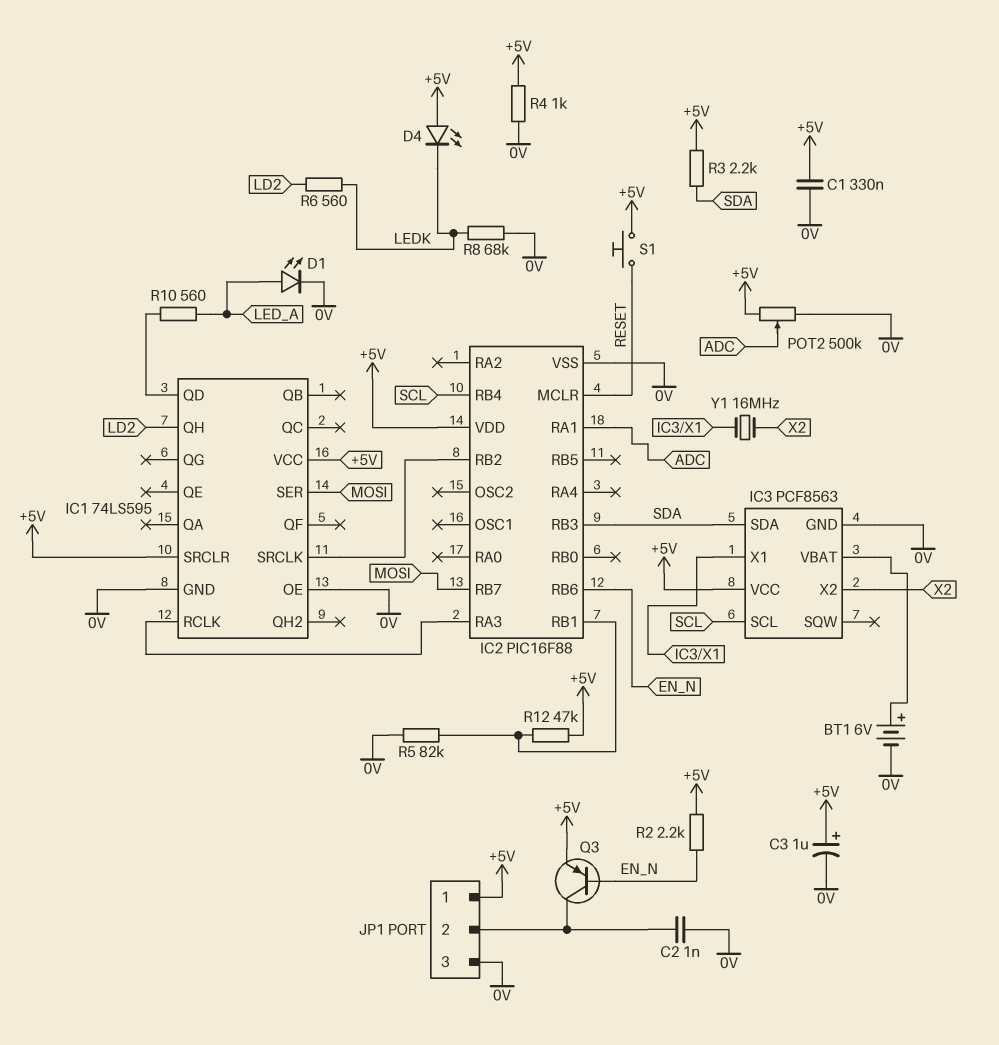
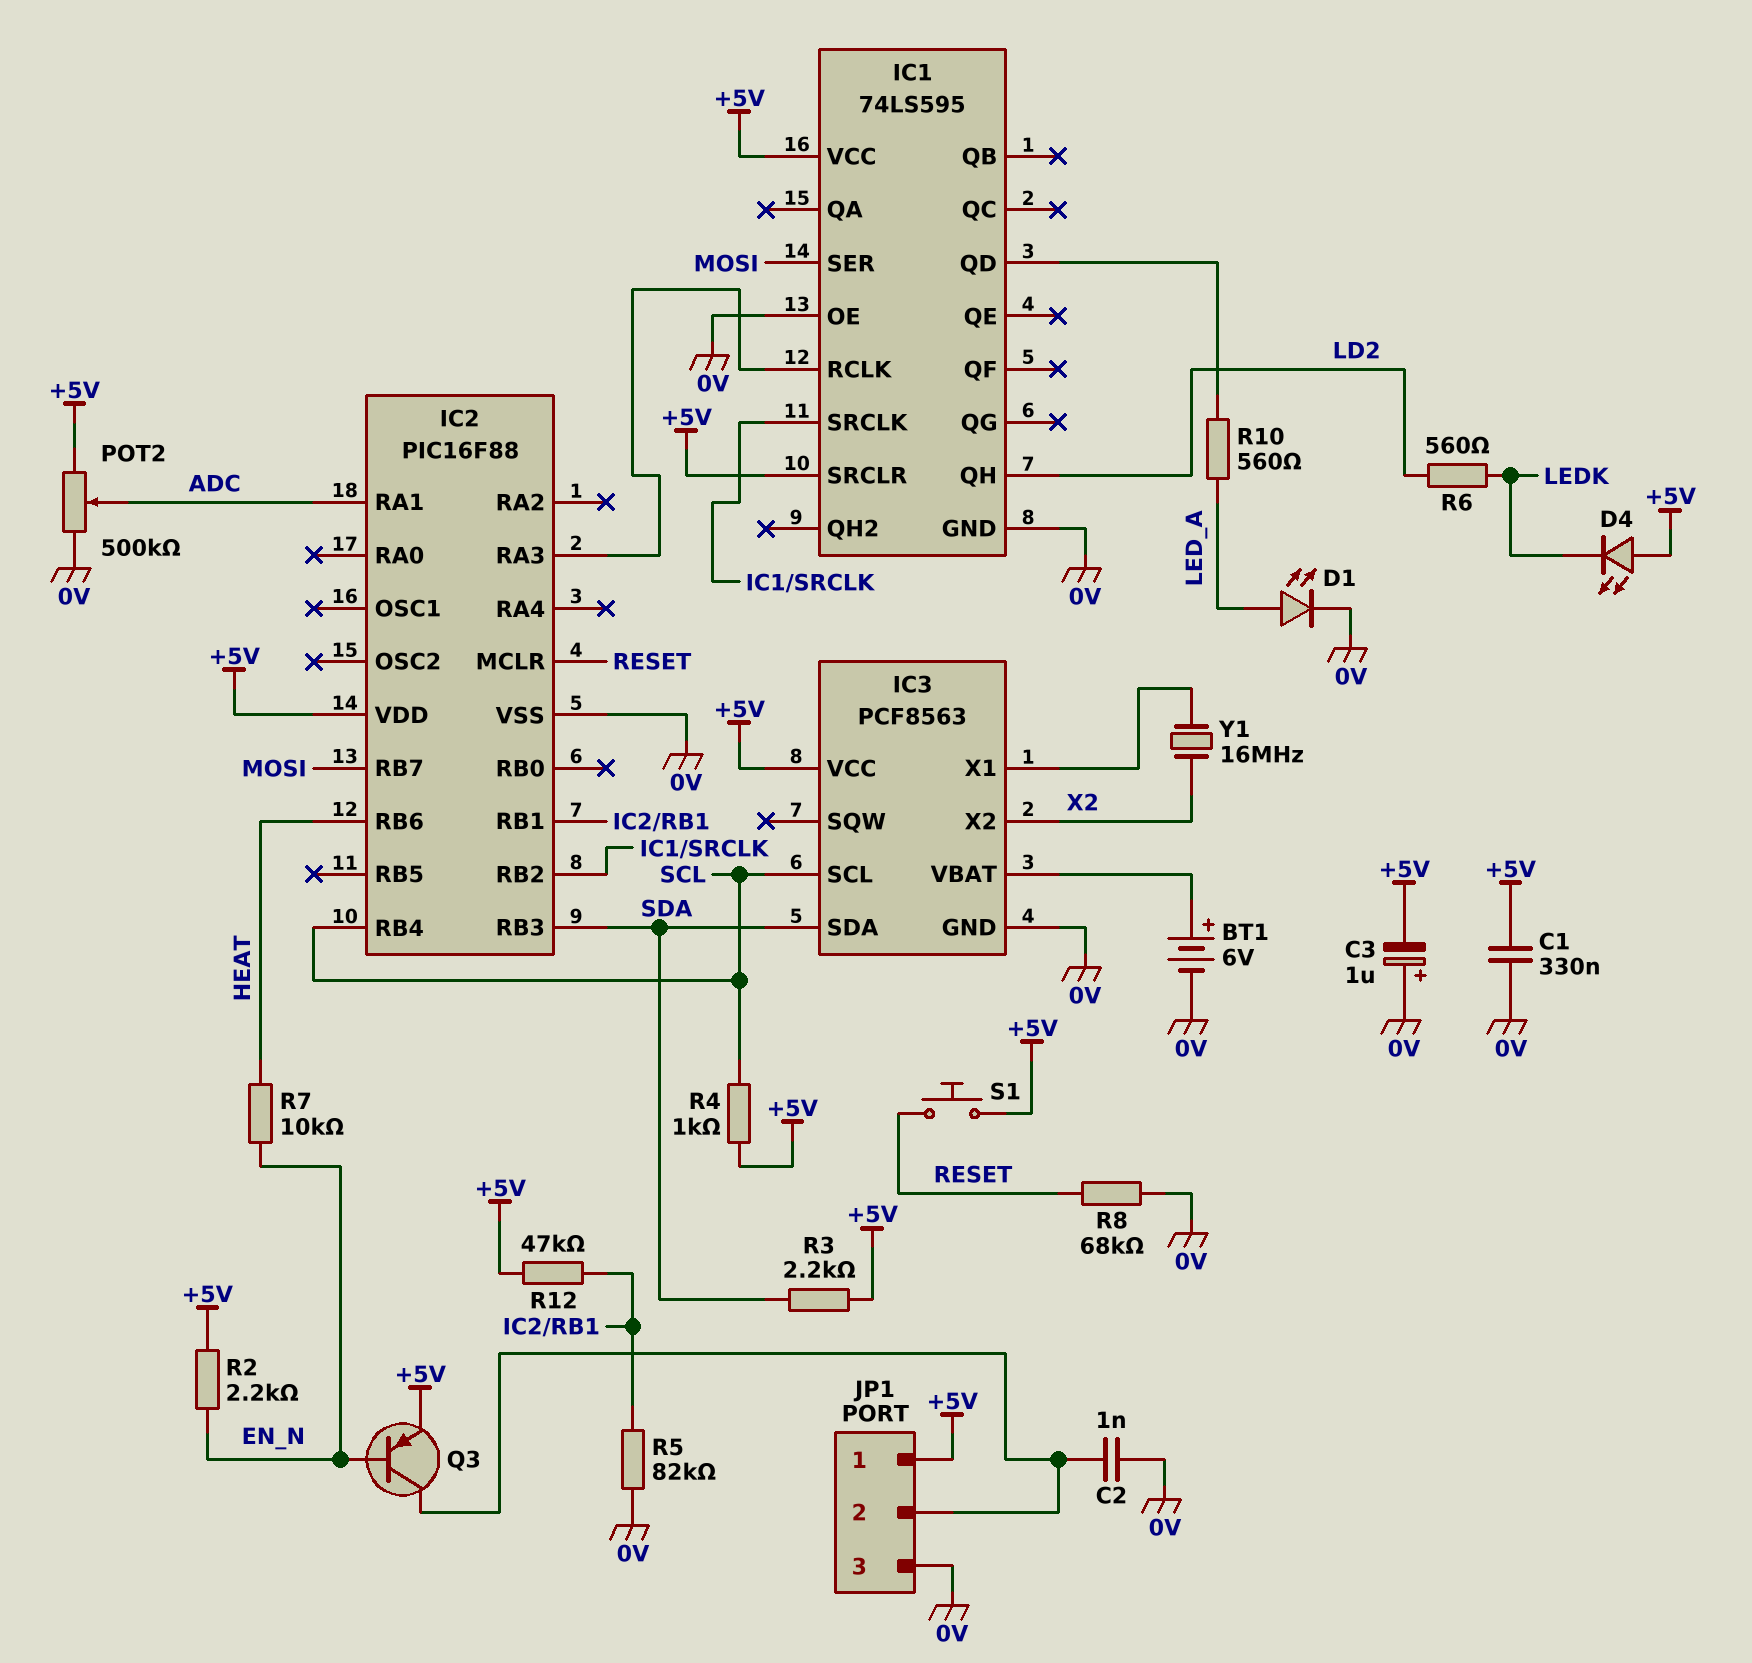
C3: 1uF (plus +5V, minus 0V) -> 1uF (plus 0V, minus +5V)
IC2 pin RB6: EN_N -> HEAT
R4: 1k (+5V, 0V) -> 1k (+5V, SCL)
R7: none -> 10k (EN_N, HEAT)
R8: 68k (0V, LEDK) -> 68k (0V, RESET)

